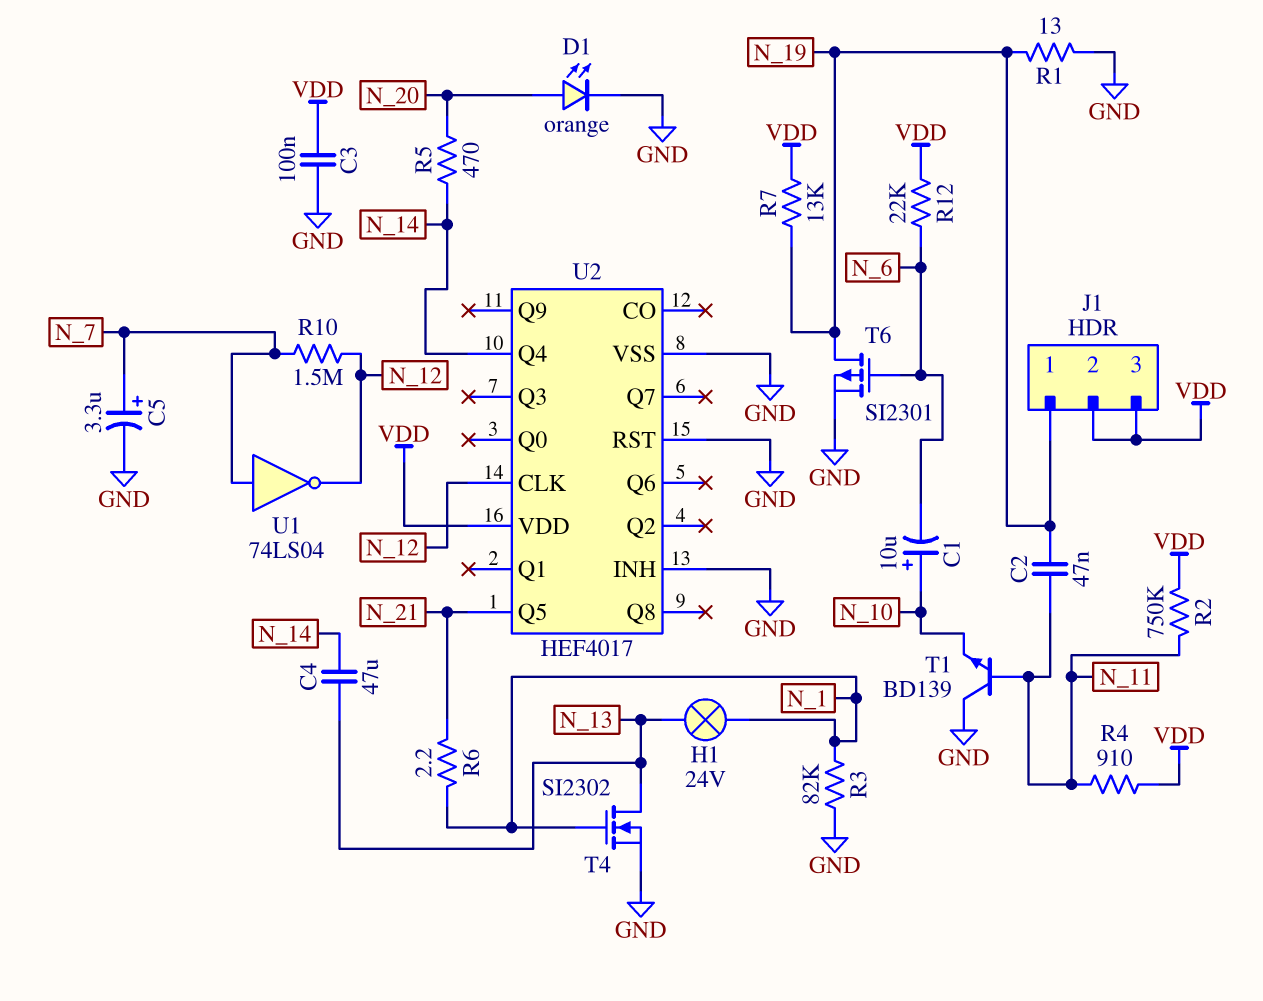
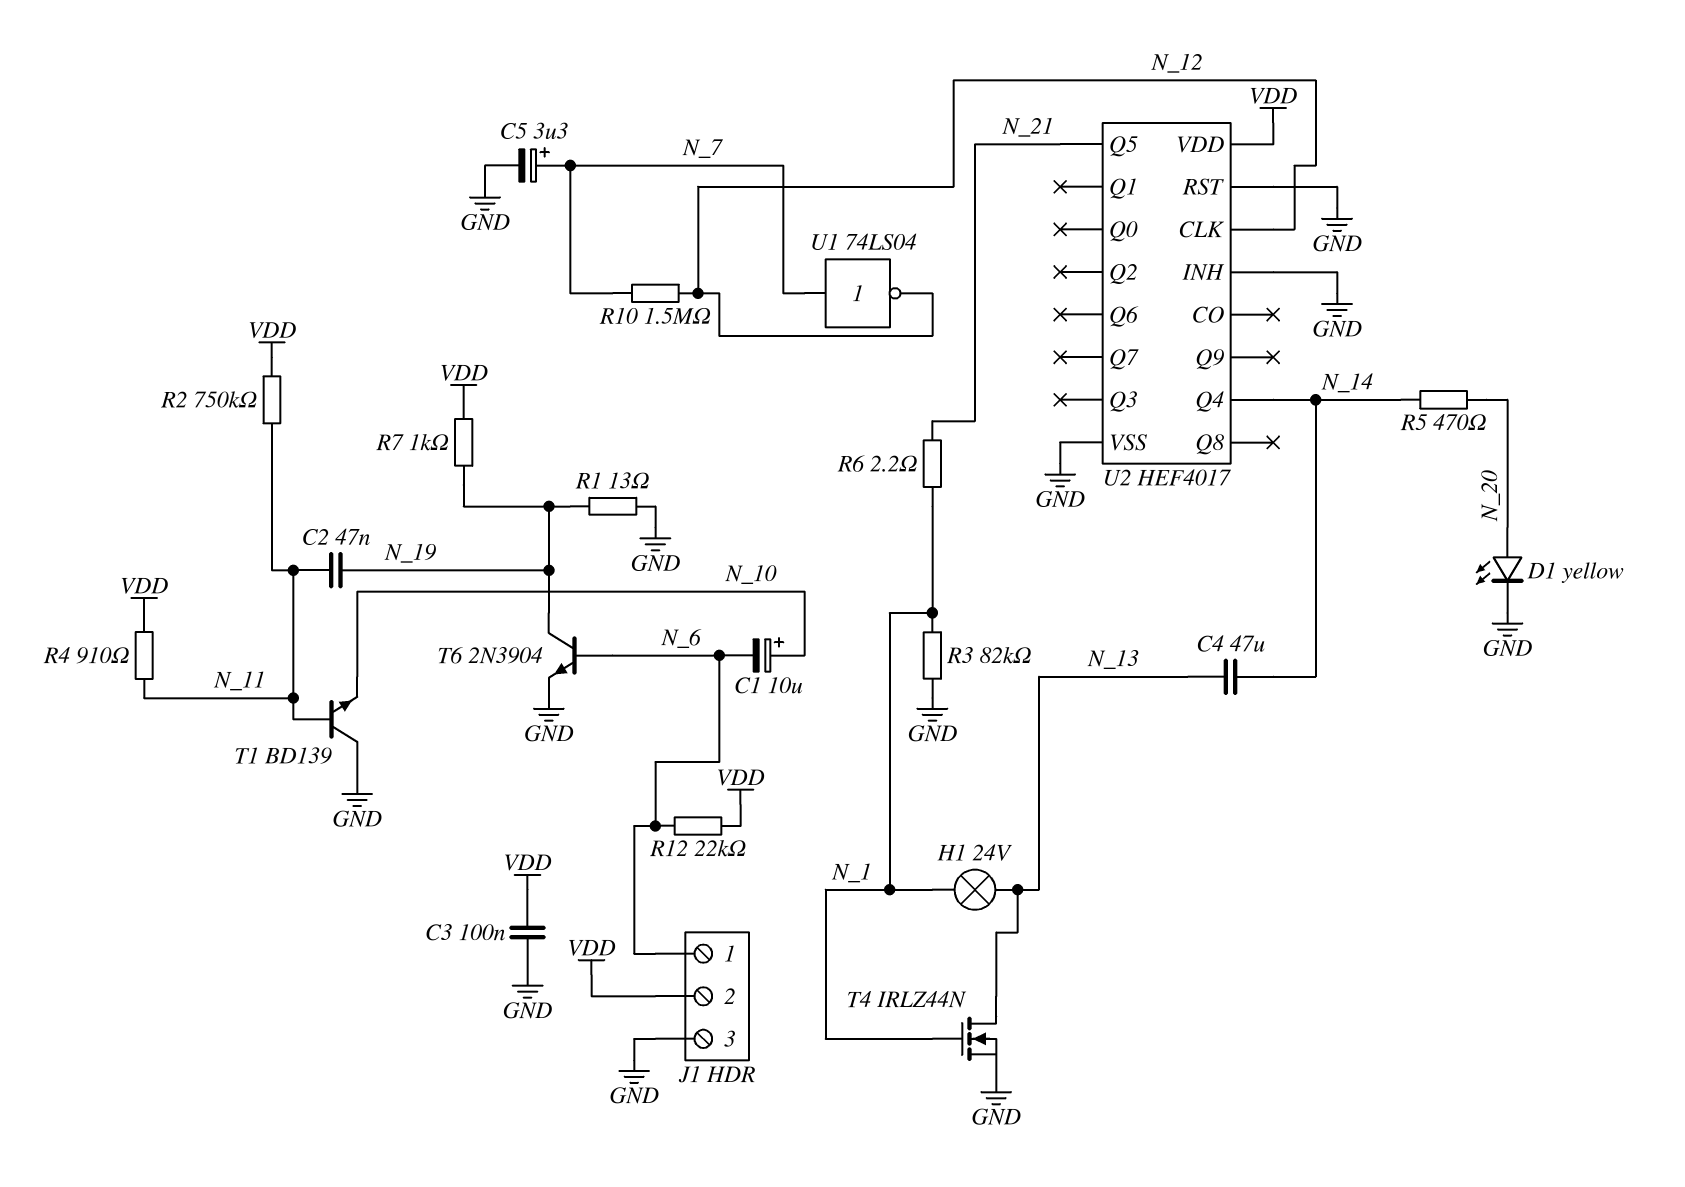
D1: LED orange (A N_20, K GND) -> LED yellow (A N_20, K GND)
J1 pin 1: N_19 -> N_6
J1 pin 3: VDD -> GND
R7: 13k (N_19, VDD) -> 1k (N_19, VDD)
T4: NMOS SI2302 (G N_1, D N_13, S GND) -> NMOS IRLZ44N (G N_1, D N_13, S GND)
T6: PMOS SI2301 (G N_6, D N_19, S GND) -> NPN 2N3904 (B N_6, C N_19, E GND)

